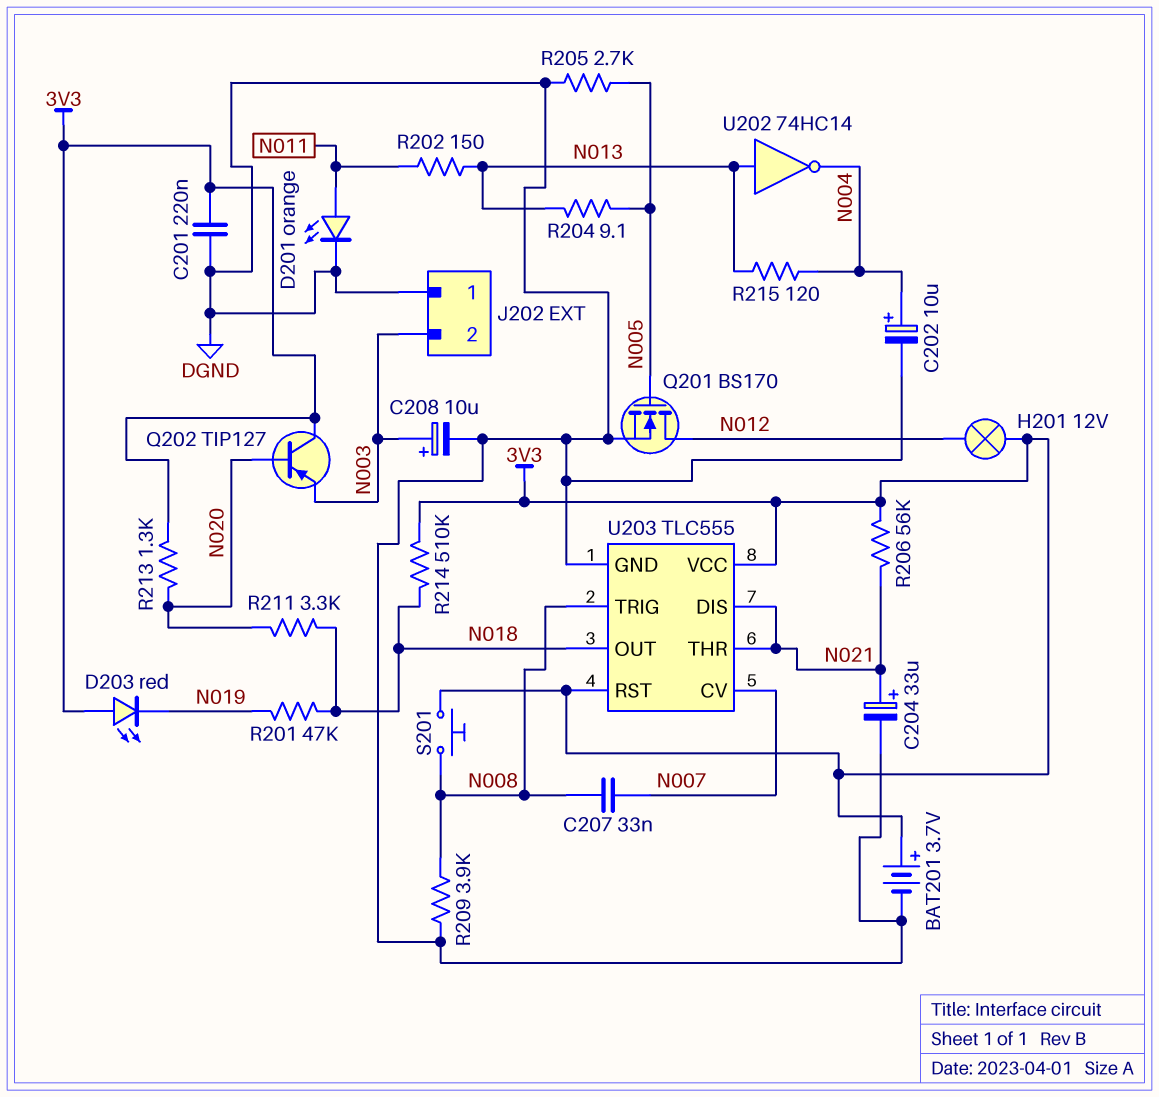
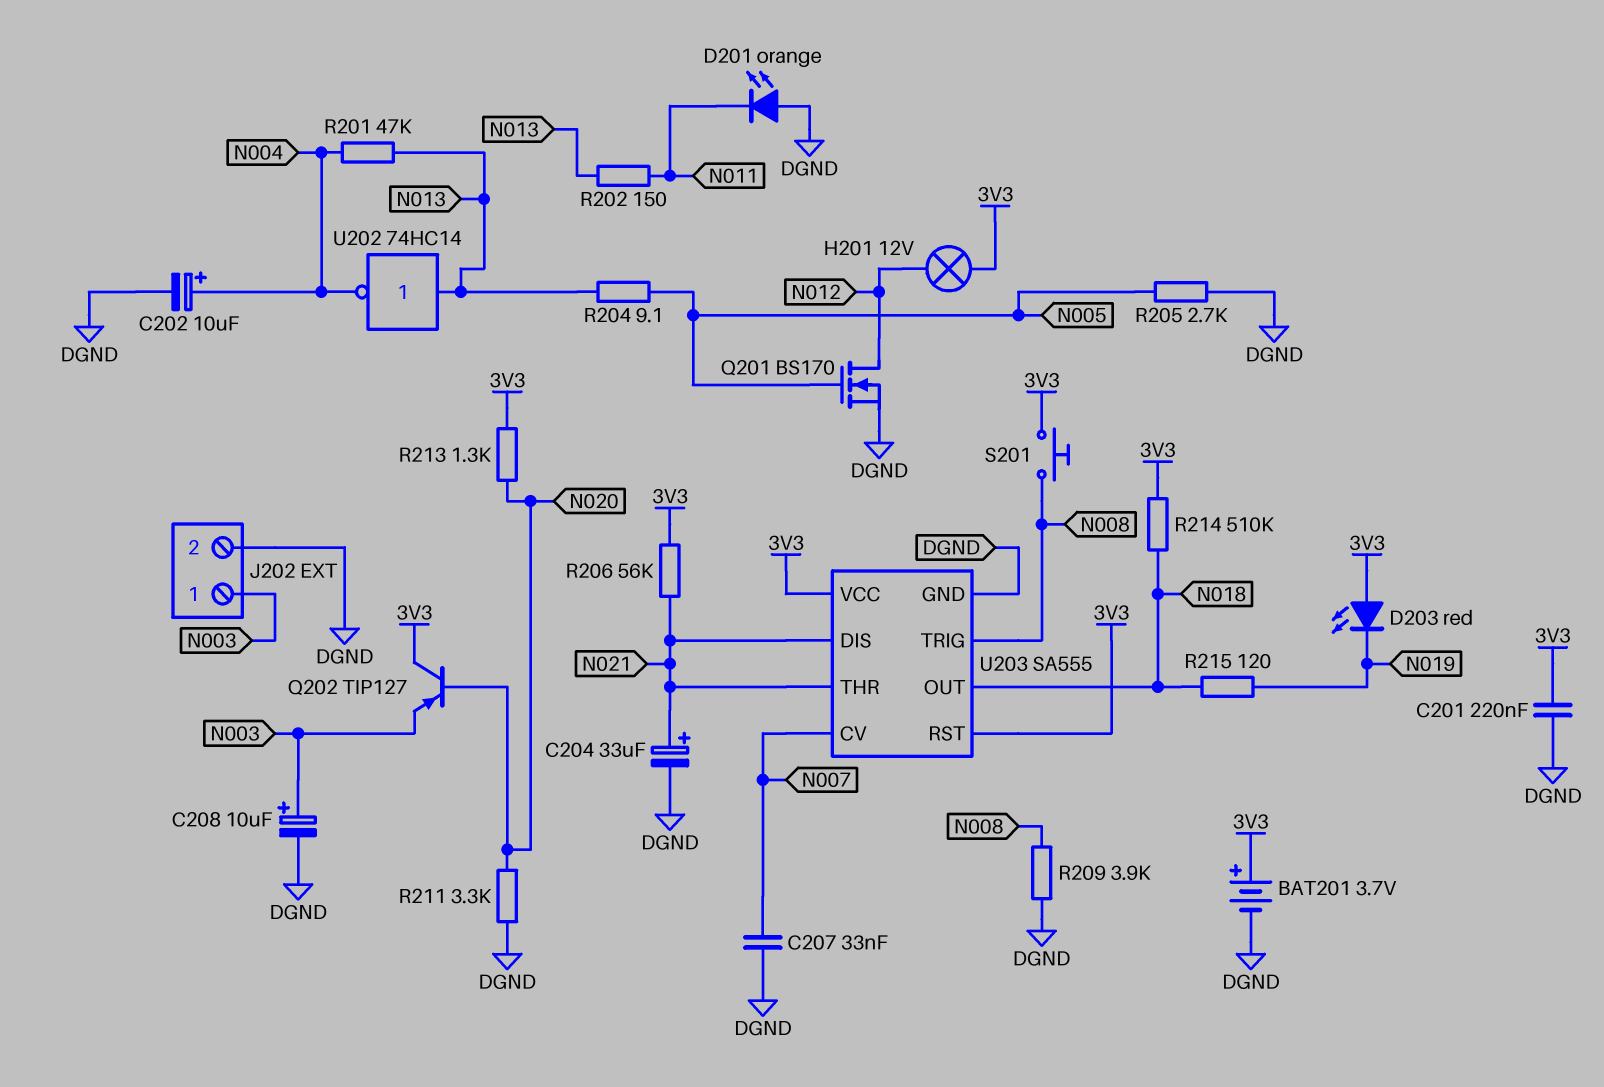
C207: 33nF (N007, N008) -> 33nF (DGND, N007)
D201: LED orange (A N011, K DGND) -> LED orange (A DGND, K N011)
J202 pin 1: DGND -> N003
J202 pin 2: N003 -> DGND
R201: 47k (N018, N019) -> 47k (N004, N013)
R211: 3.3k (N018, N020) -> 3.3k (DGND, N020)
R215: 120 (N004, N013) -> 120 (N018, N019)
U203: TLC555 -> SA555

